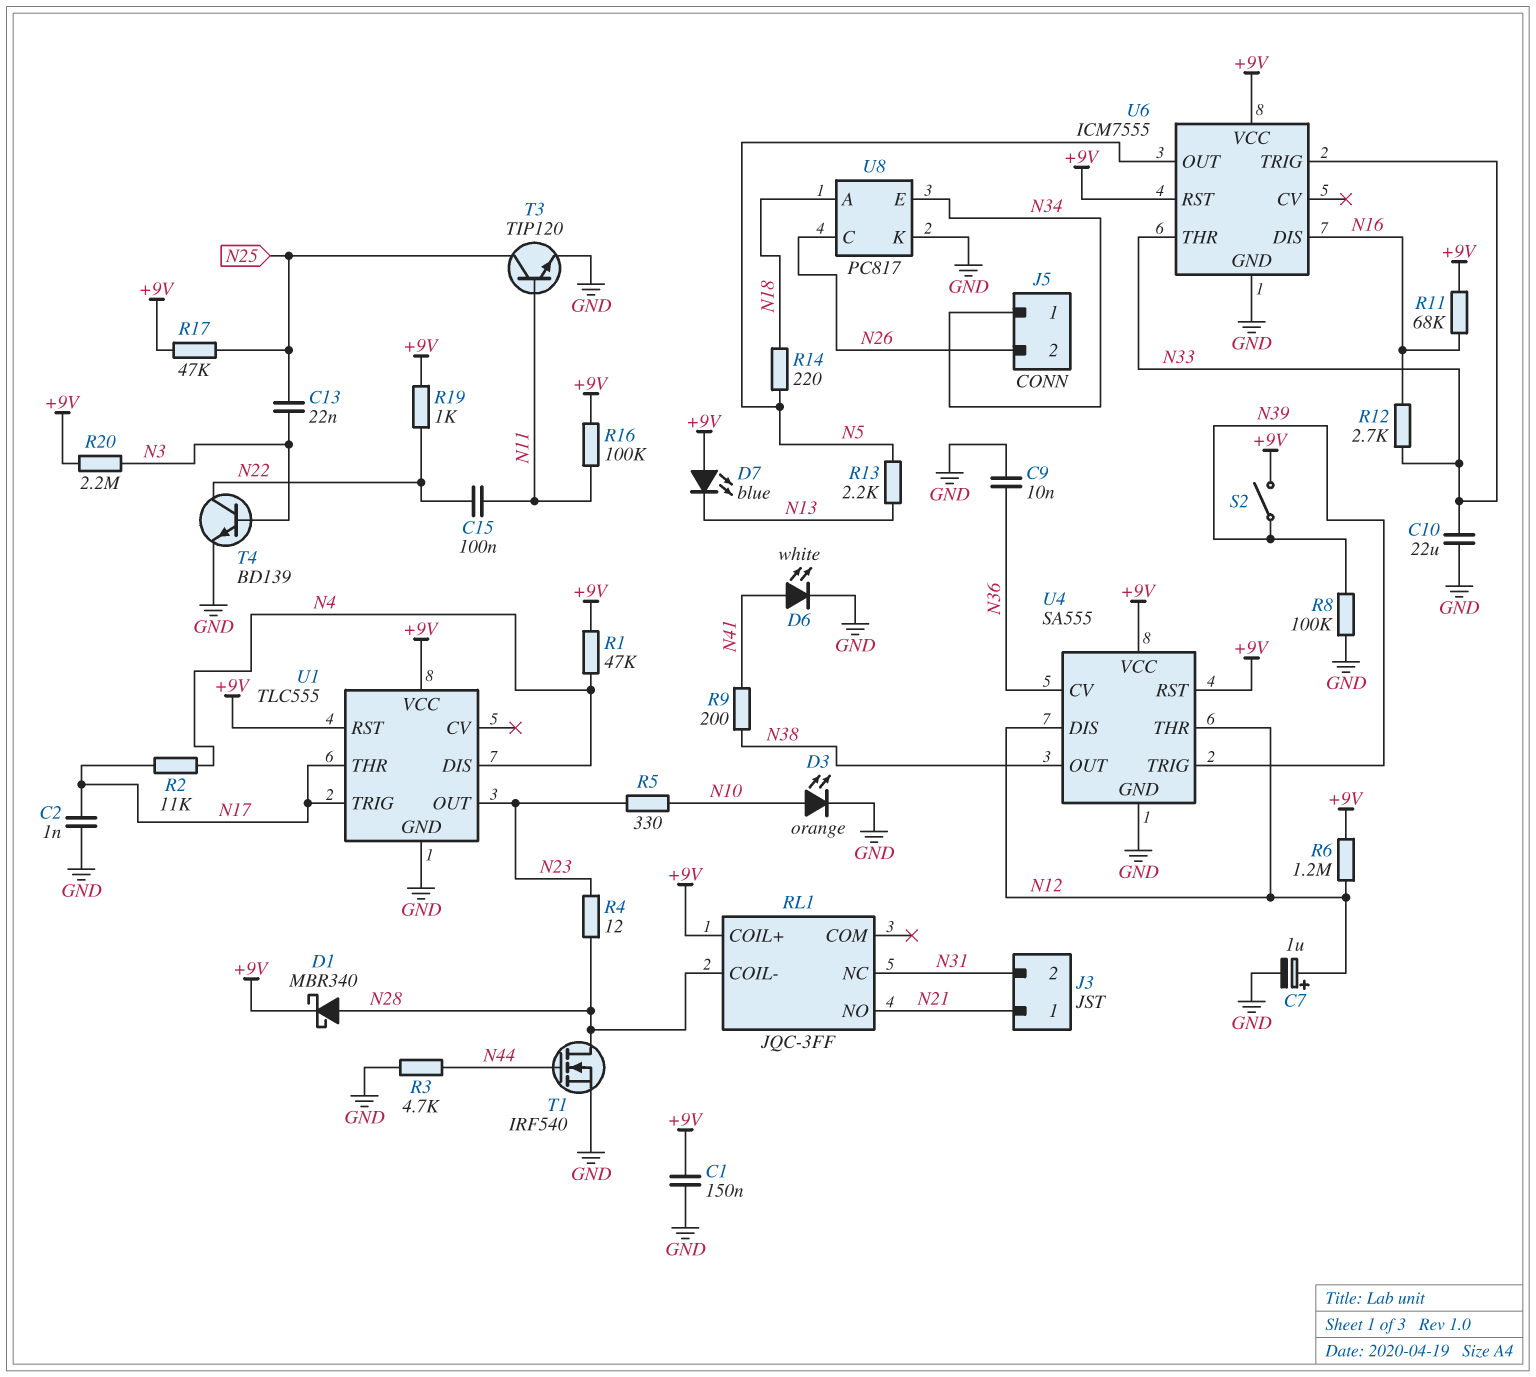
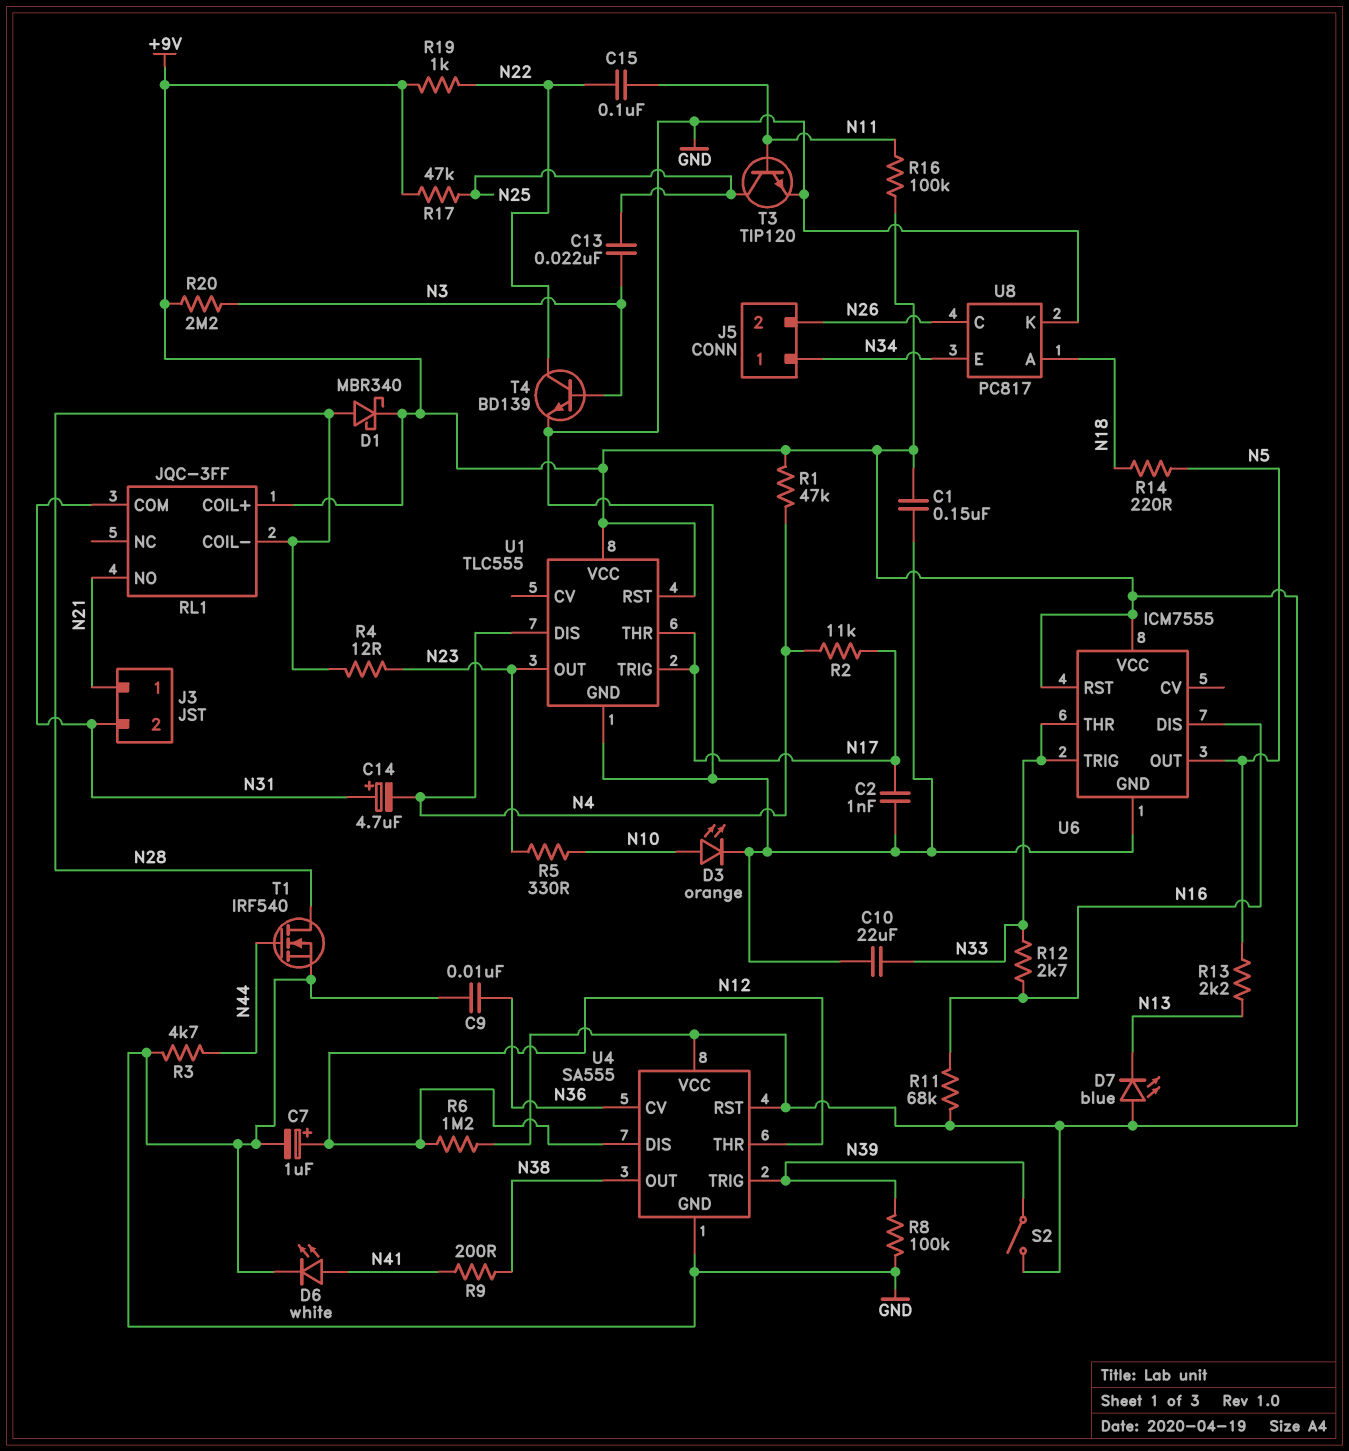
C14: none -> 4.7uF (plus N31, minus N4)
RL1 pin COM: none -> N31
RL1 pin NC: N31 -> none

